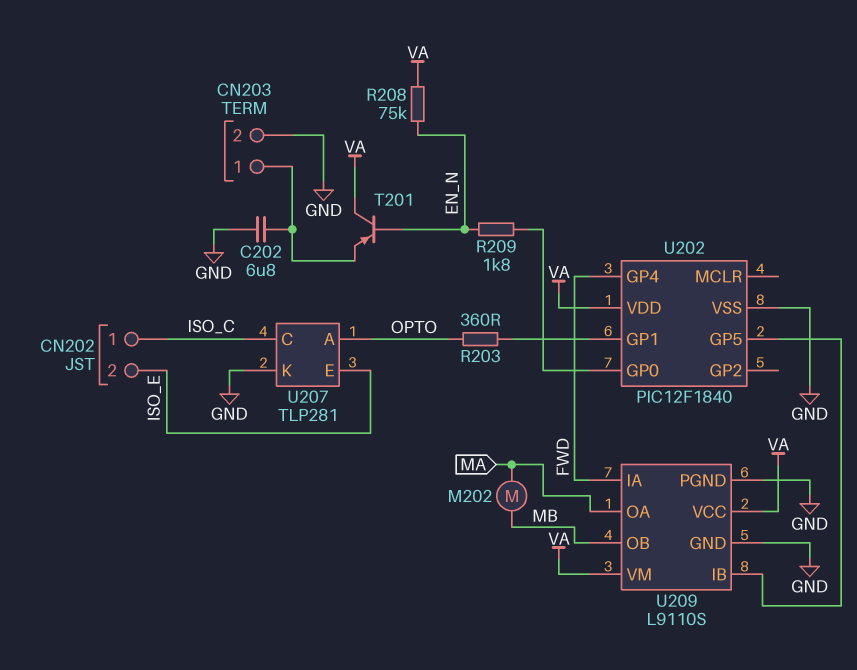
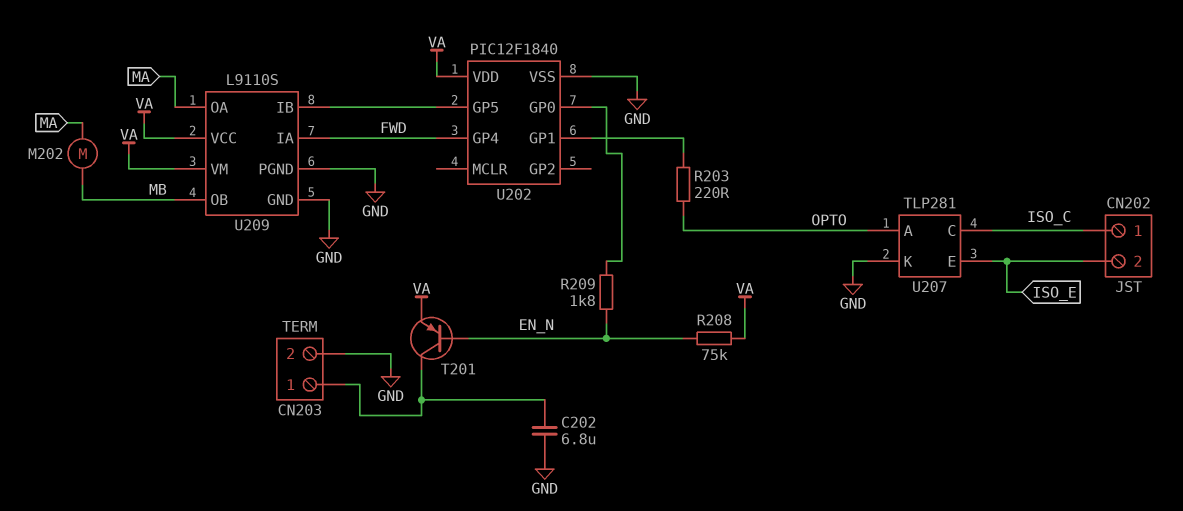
R203: 360 (OPTO, U202/GP1) -> 220 (OPTO, U202/GP1)
T201: PNP (B EN_N, C VA, E CN203/1) -> PNP (B EN_N, C CN203/1, E VA)

